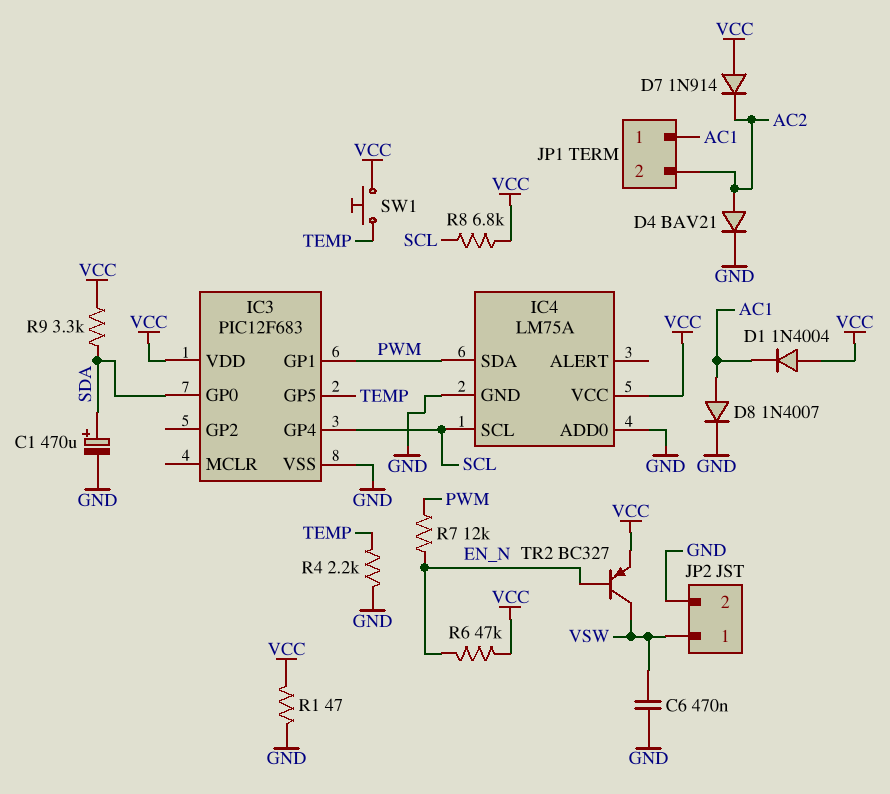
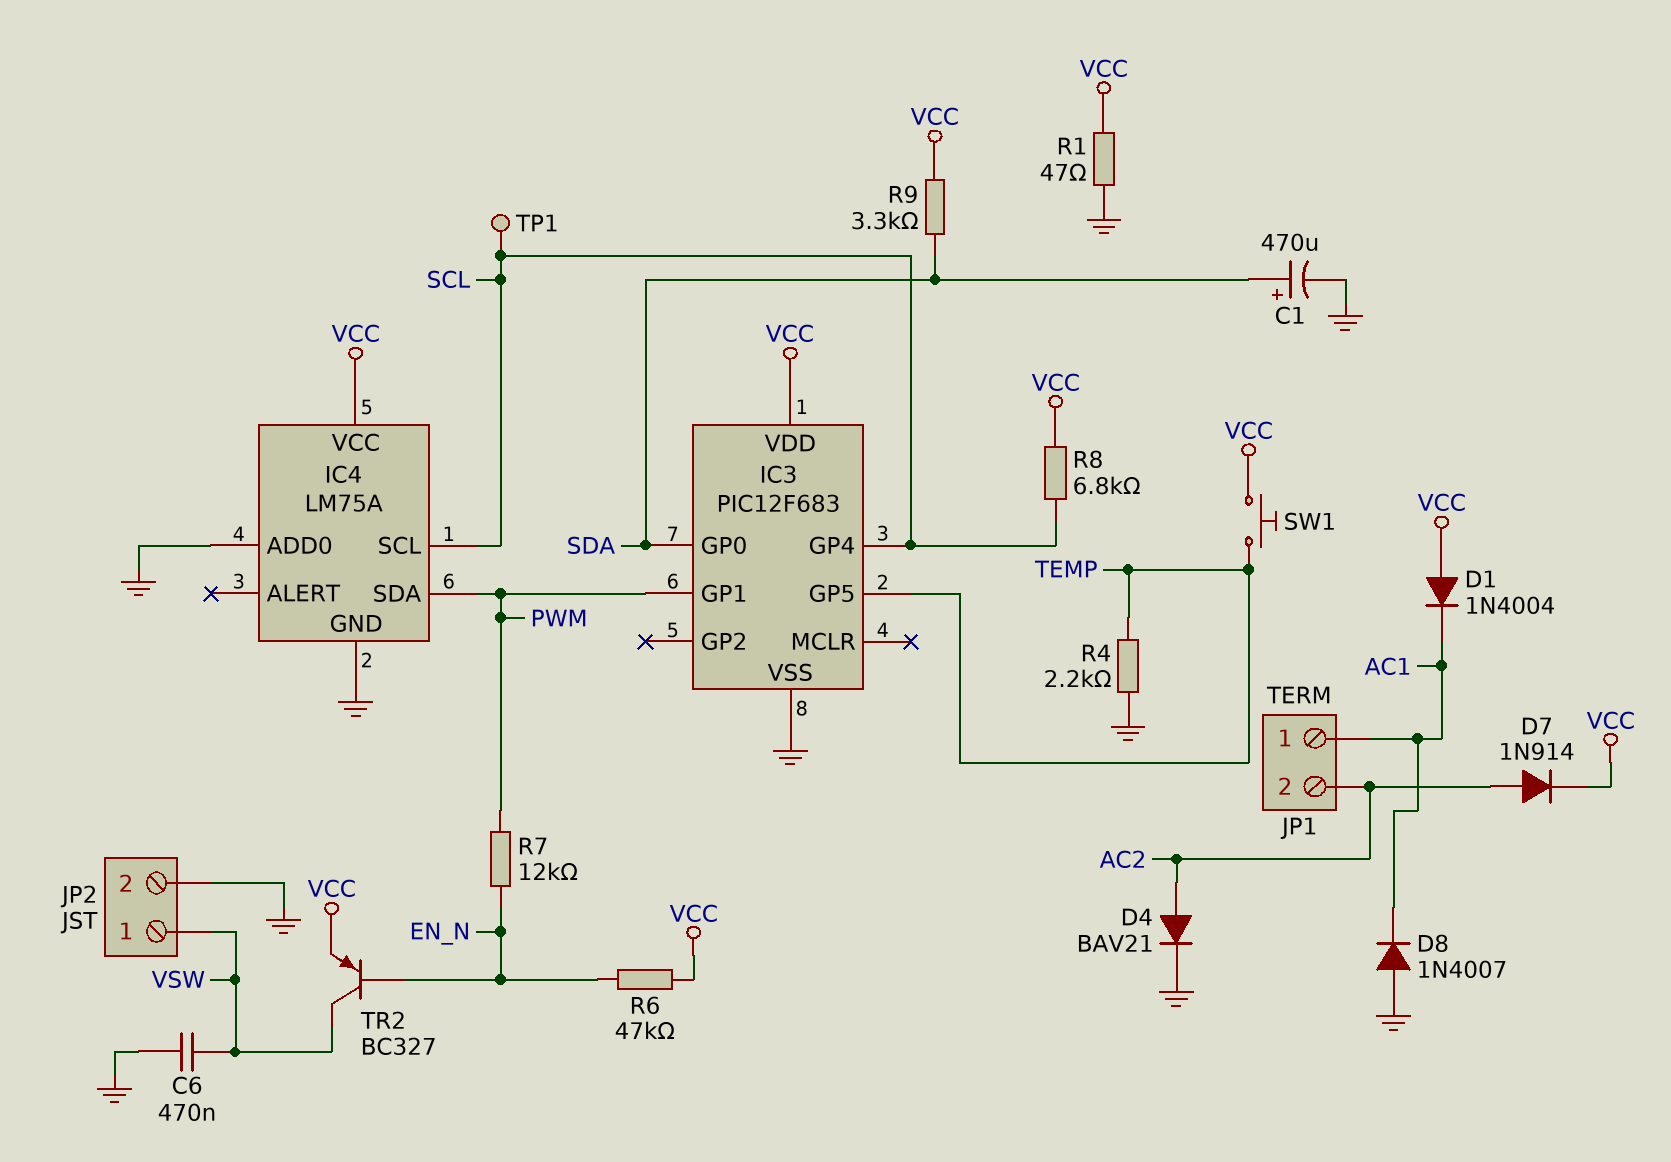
D7: diode 1N914 (A VCC, K AC2) -> diode 1N914 (A AC2, K VCC)
D8: diode 1N4007 (A AC1, K GND) -> diode 1N4007 (A GND, K AC1)
TP1: none -> test point (SCL)

